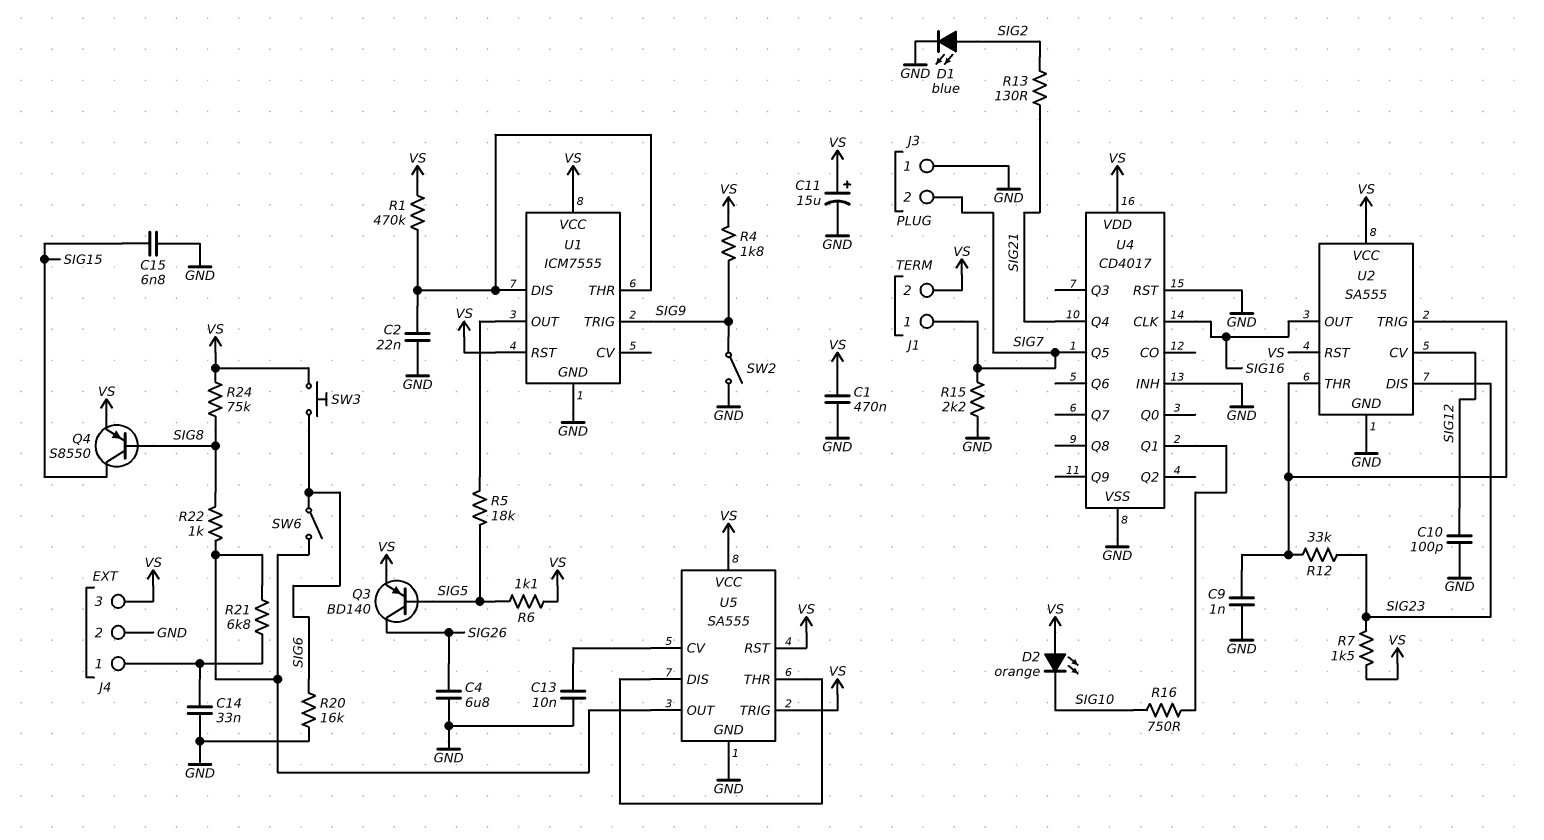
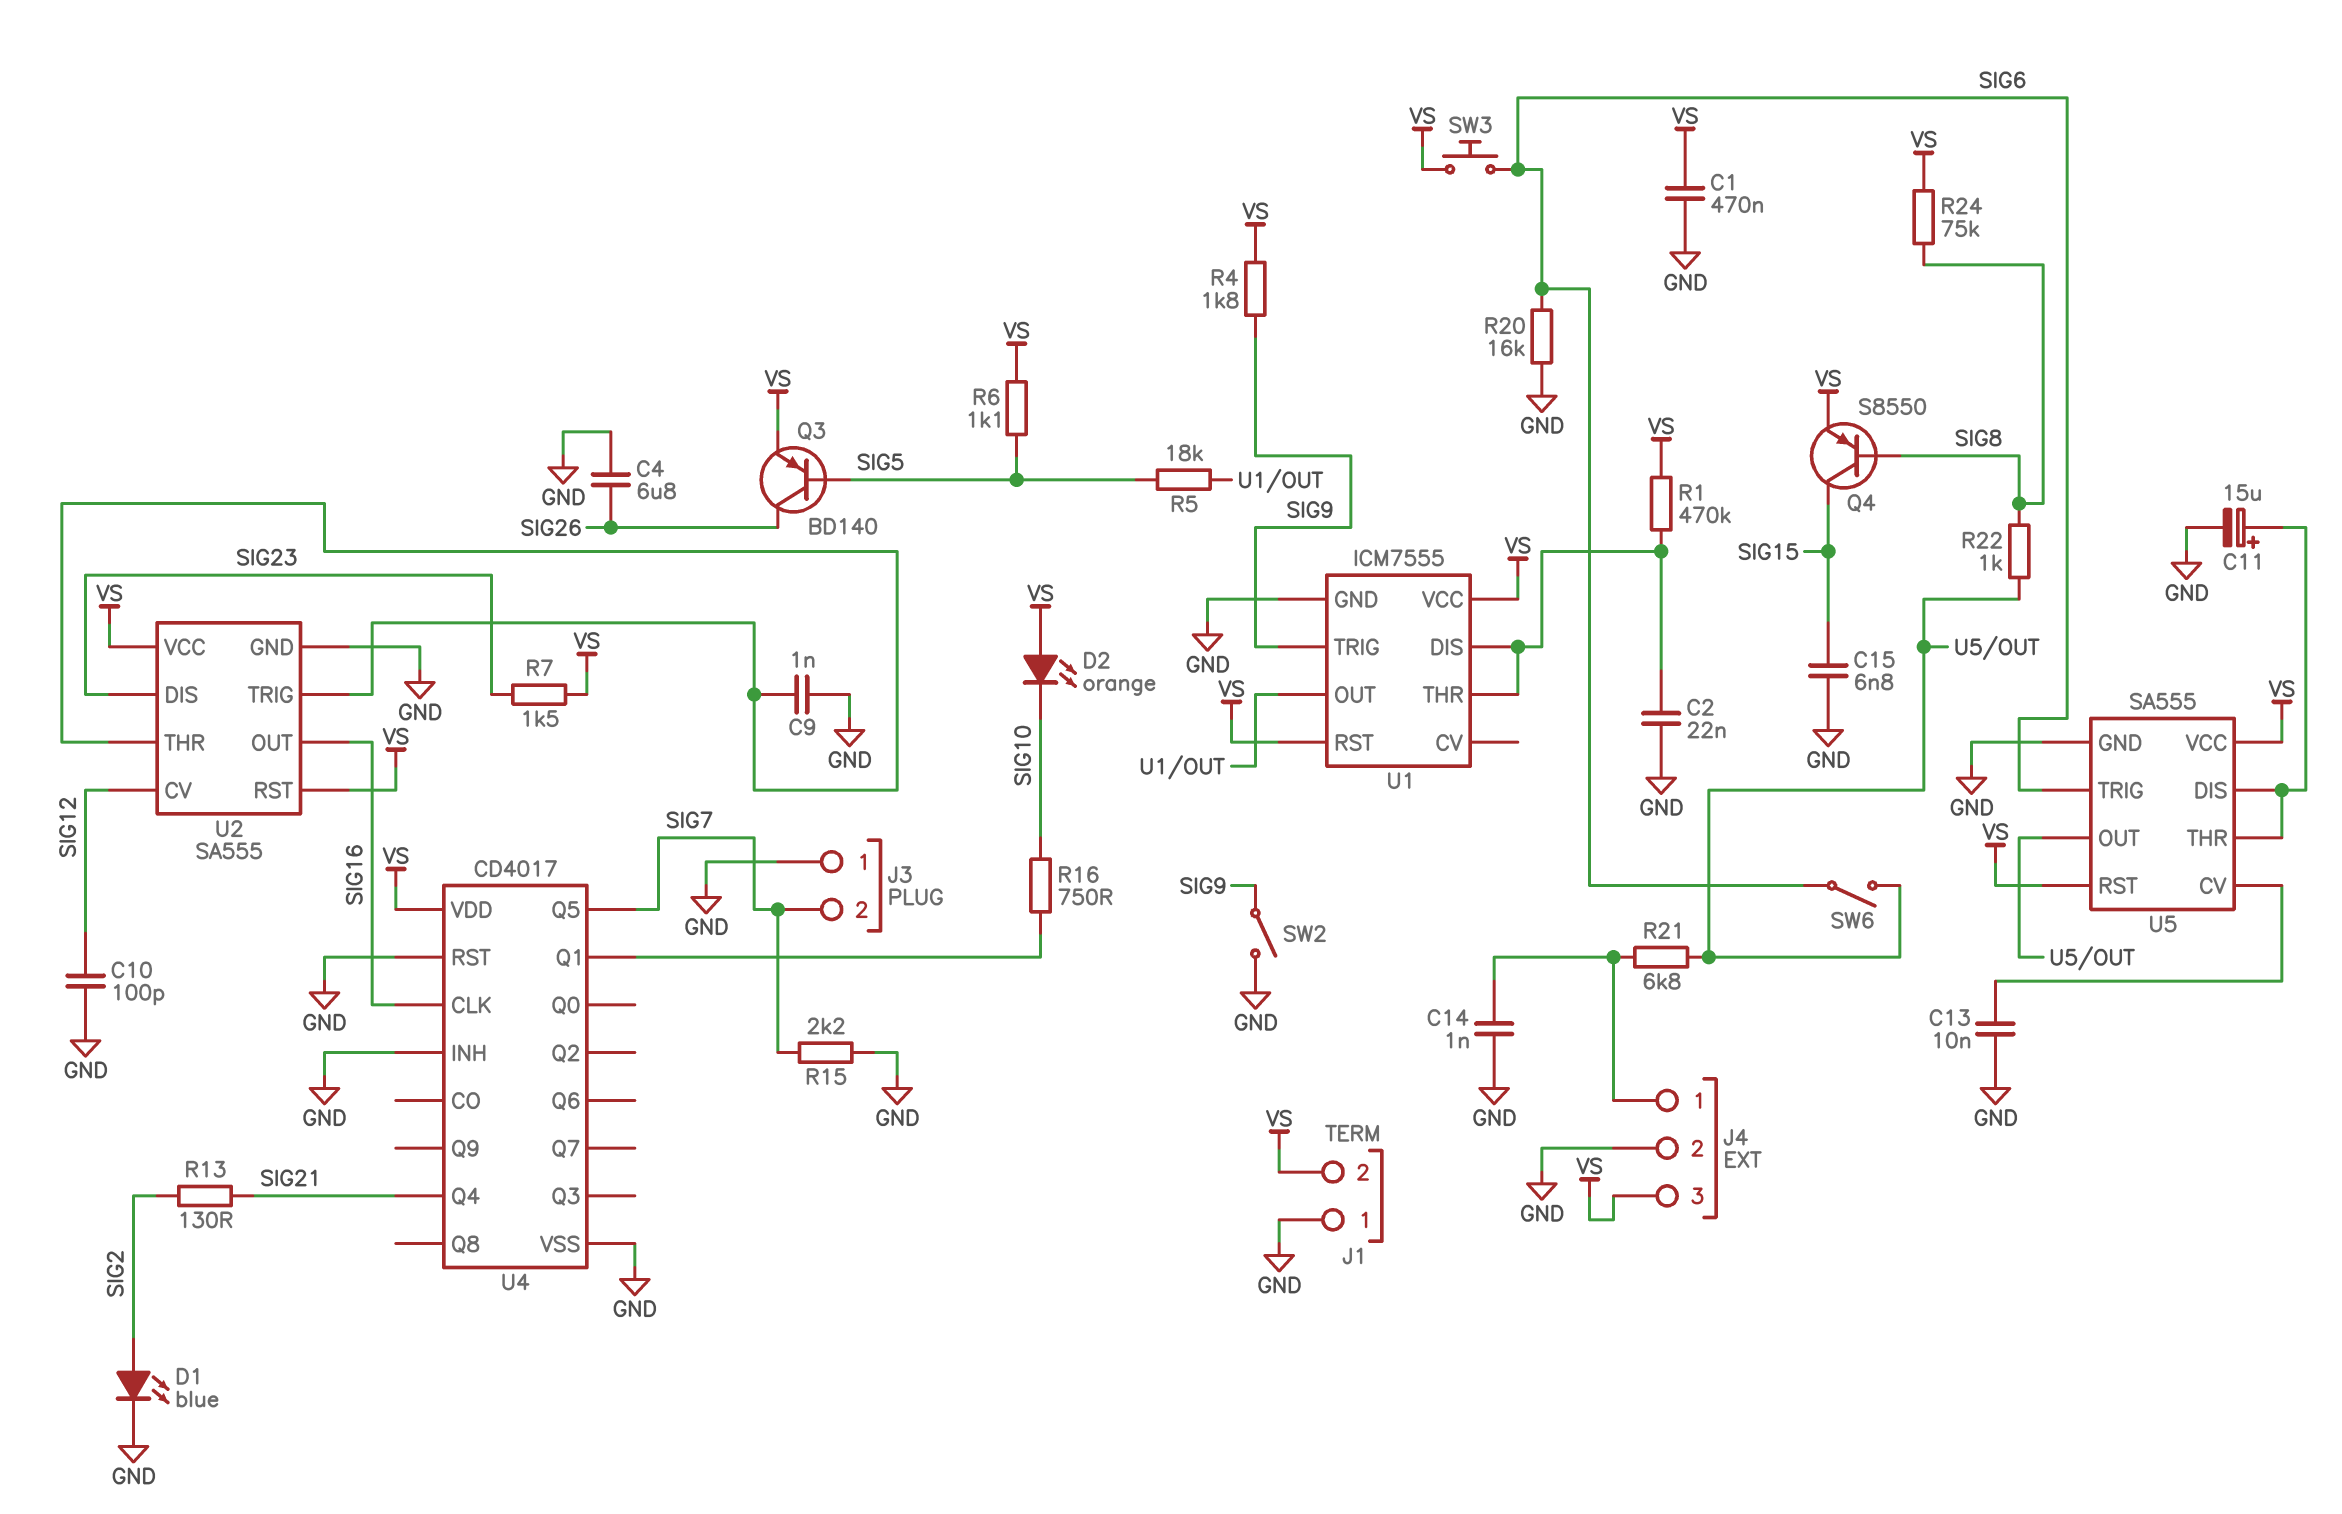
C11: 15uF (plus VS, minus GND) -> 15uF (plus U5/DIS, minus GND)
C14: 33nF (GND, J4/1) -> 1nF (GND, J4/1)
J1 pin 1: SIG7 -> GND
R12: 33k (SIG23, U2/THR) -> none
U5 pin TRIG: VS -> SIG6

